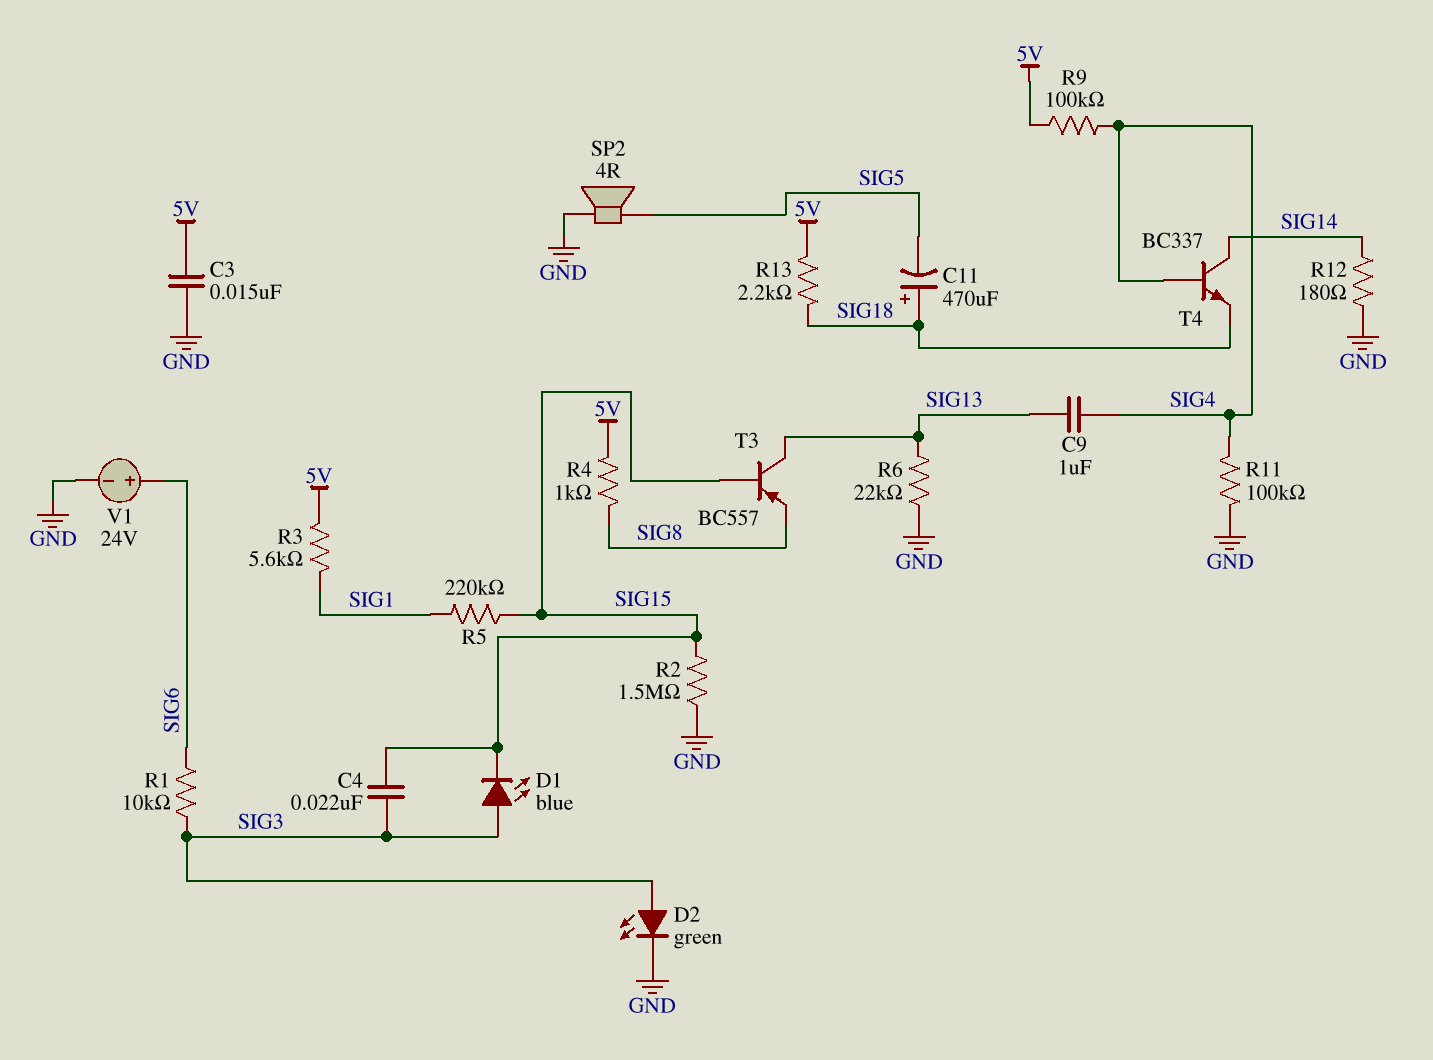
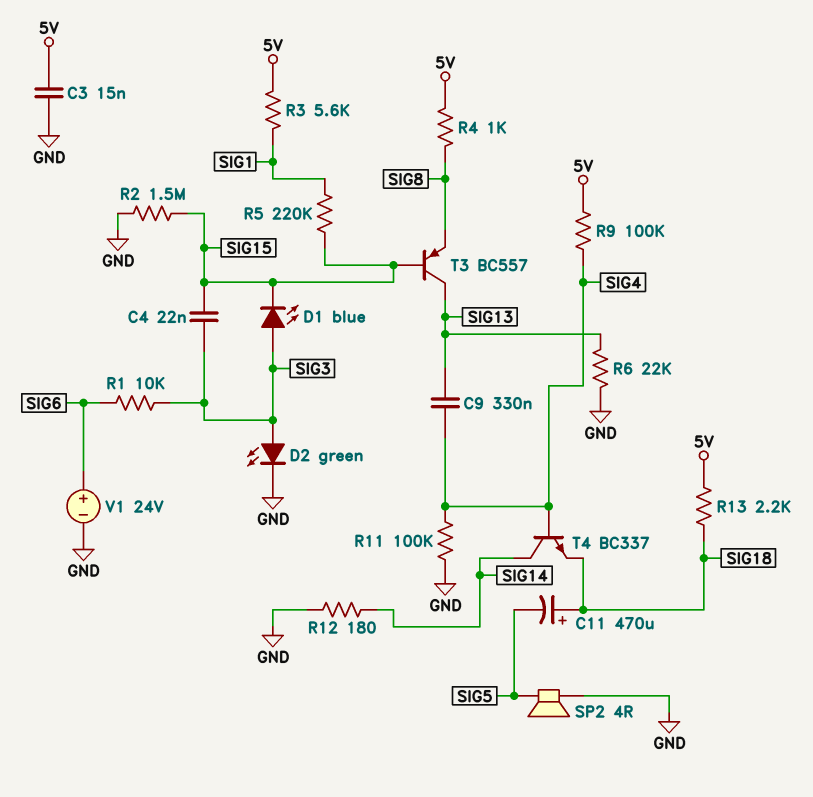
C9: 1uF (SIG4, SIG13) -> 330nF (SIG4, SIG13)

